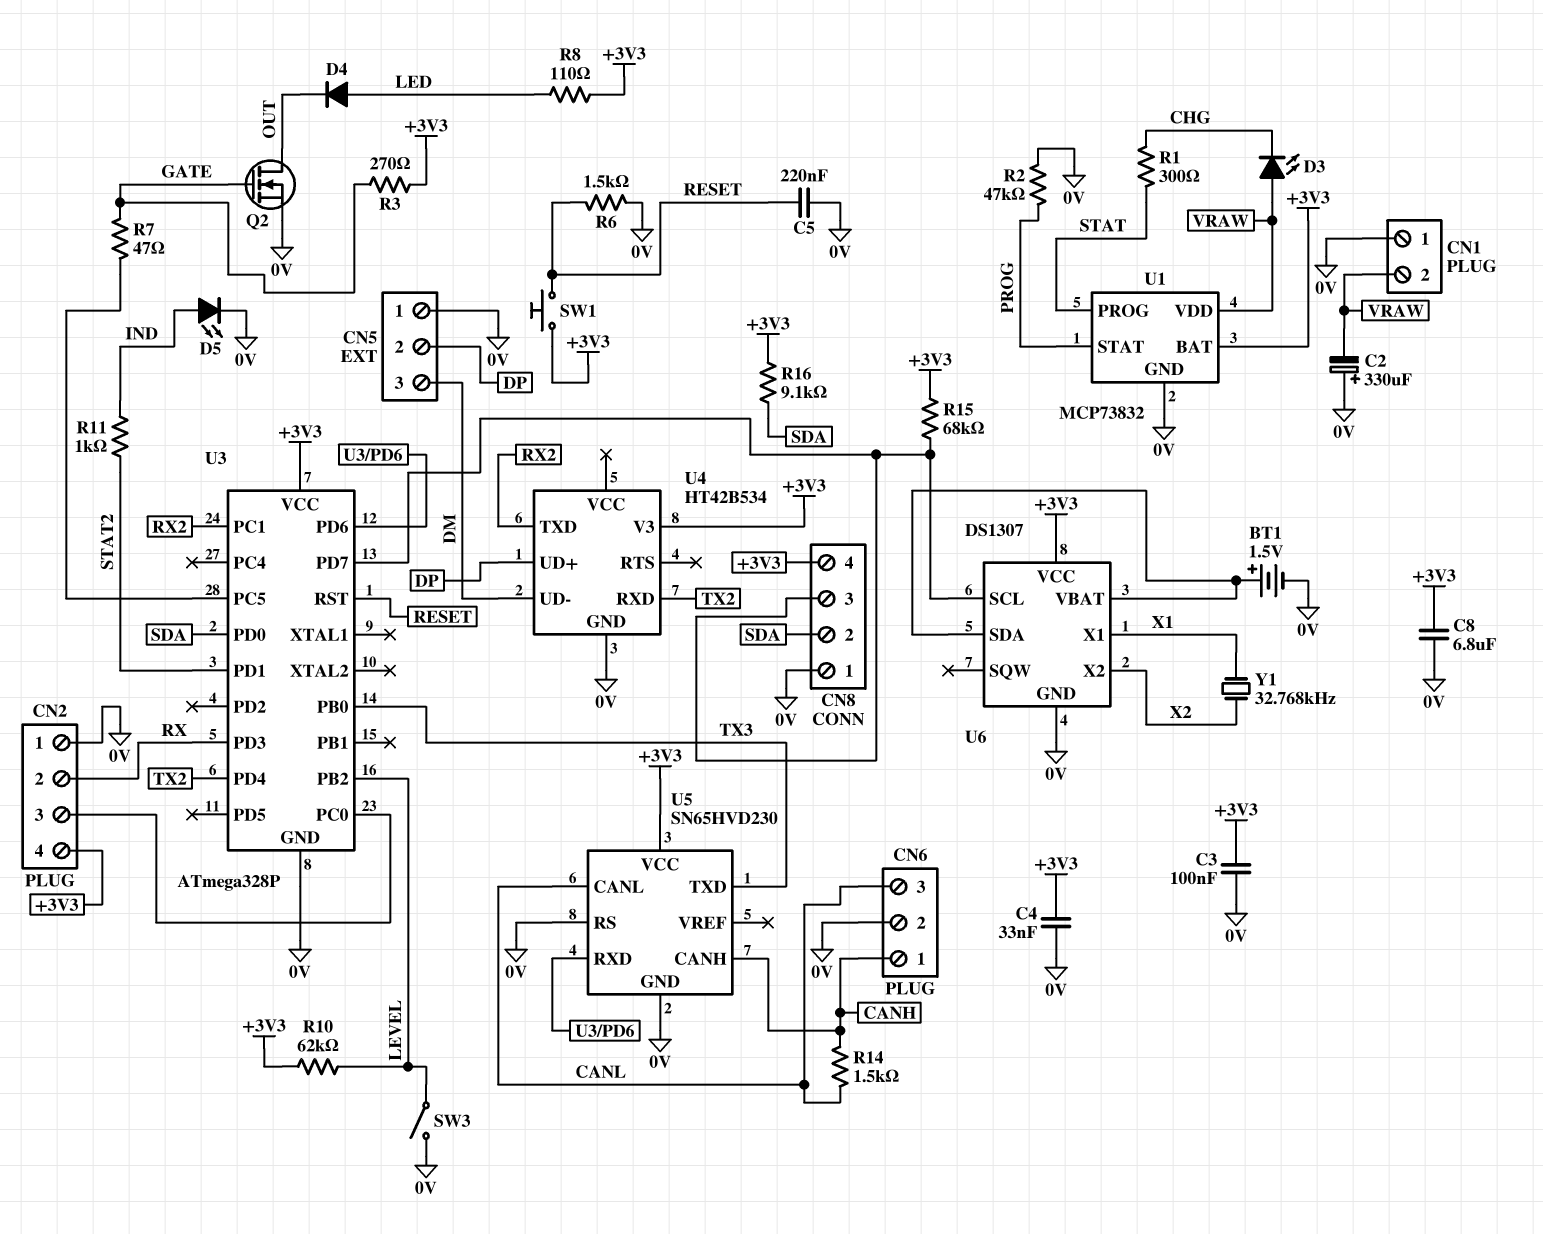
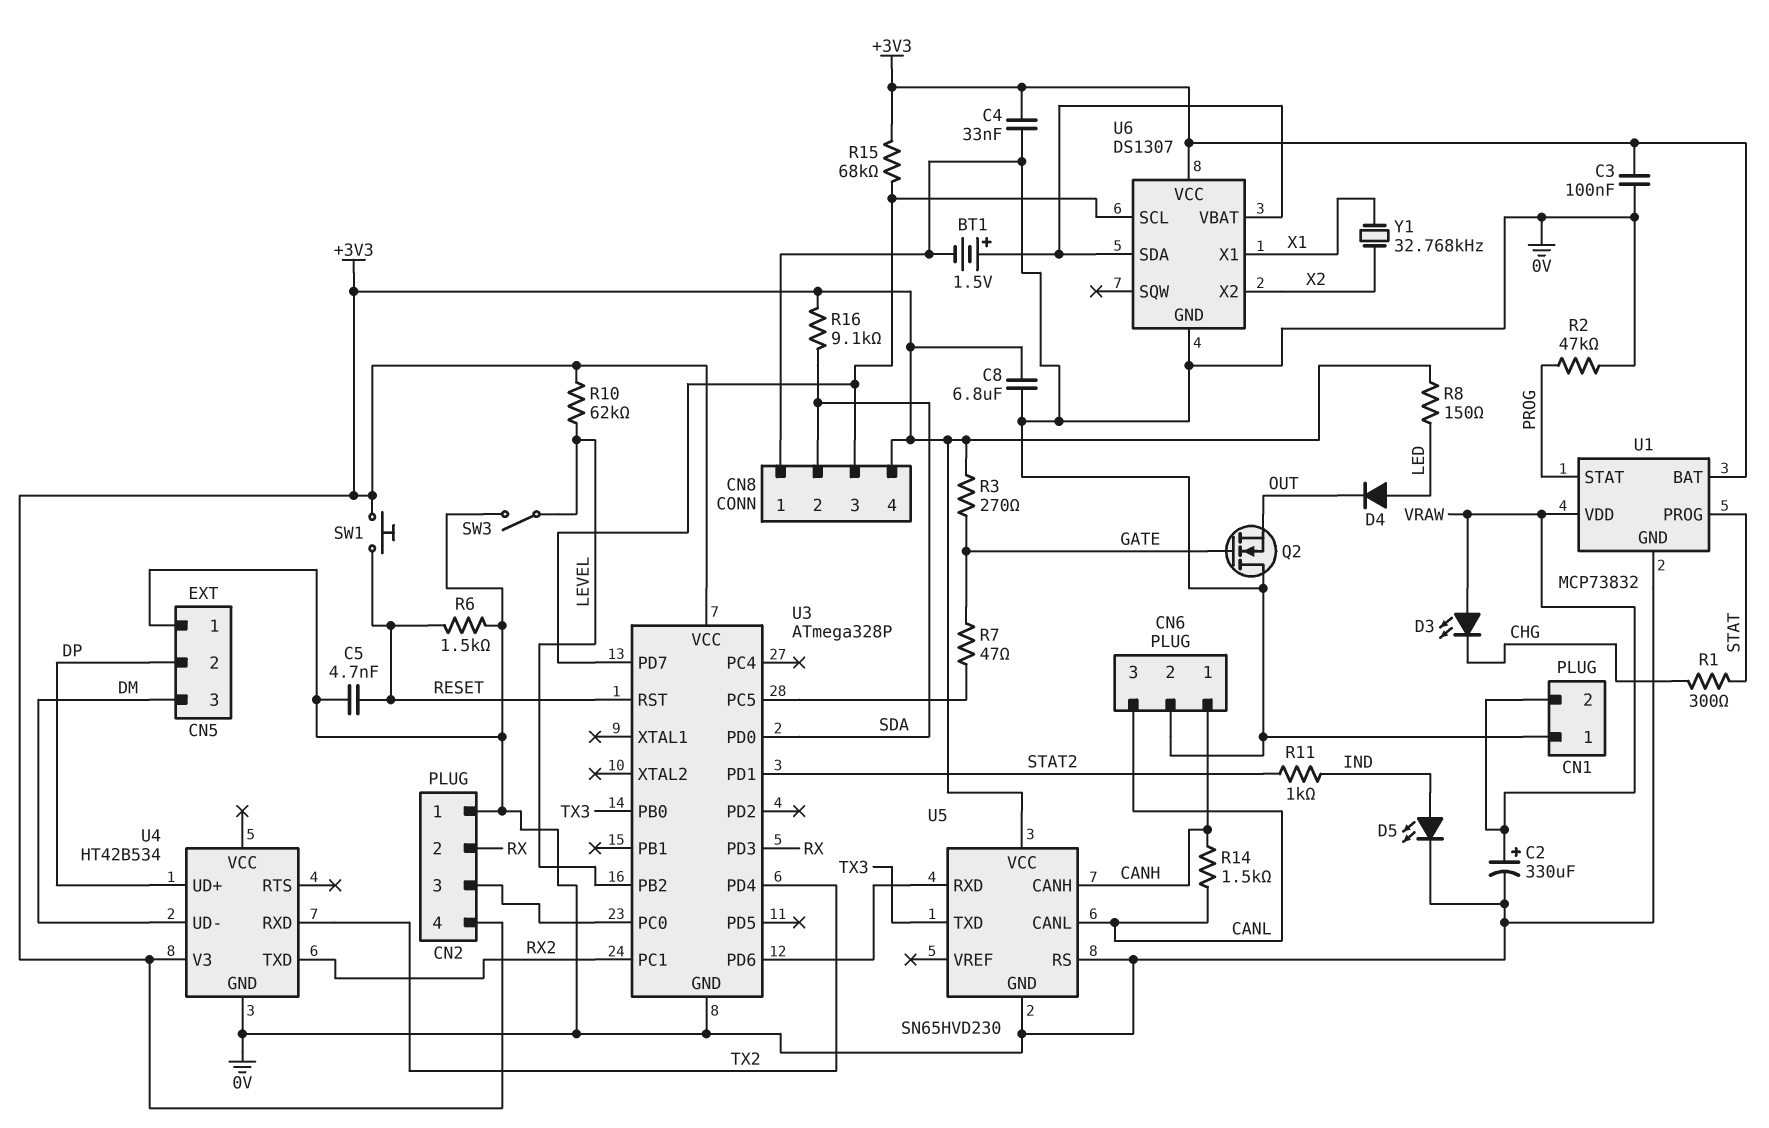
C2: 330uF (plus 0V, minus VRAW) -> 330uF (plus VRAW, minus 0V)
C5: 220nF (0V, RESET) -> 4.7nF (0V, RESET)
Q2: NMOS (G GATE, D OUT, S 0V) -> NMOS (G GATE, D 0V, S OUT)
R8: 110 (+3V3, LED) -> 150 (+3V3, LED)

